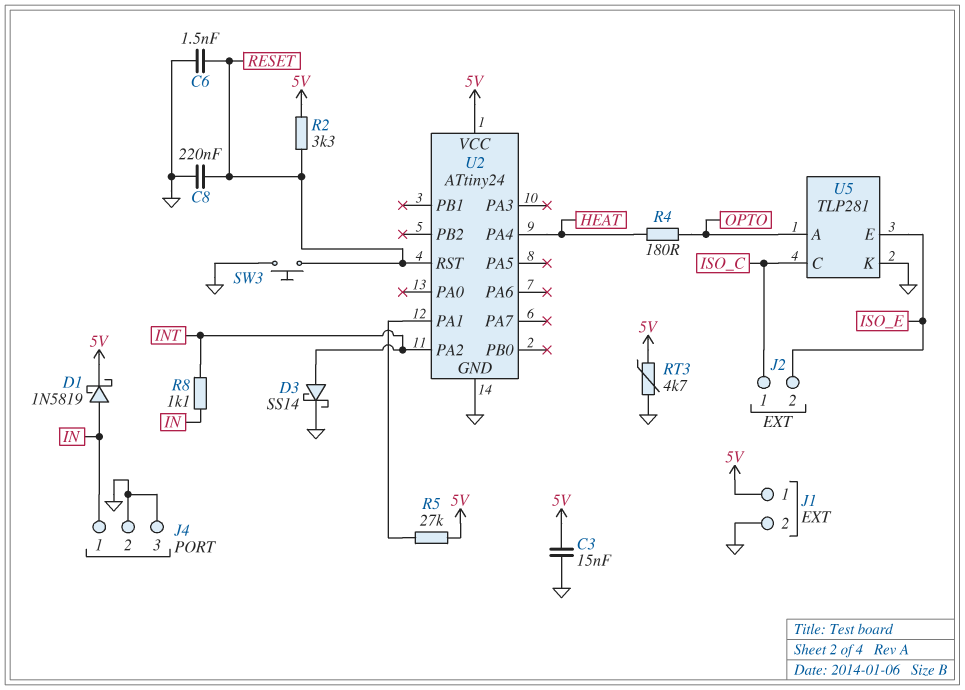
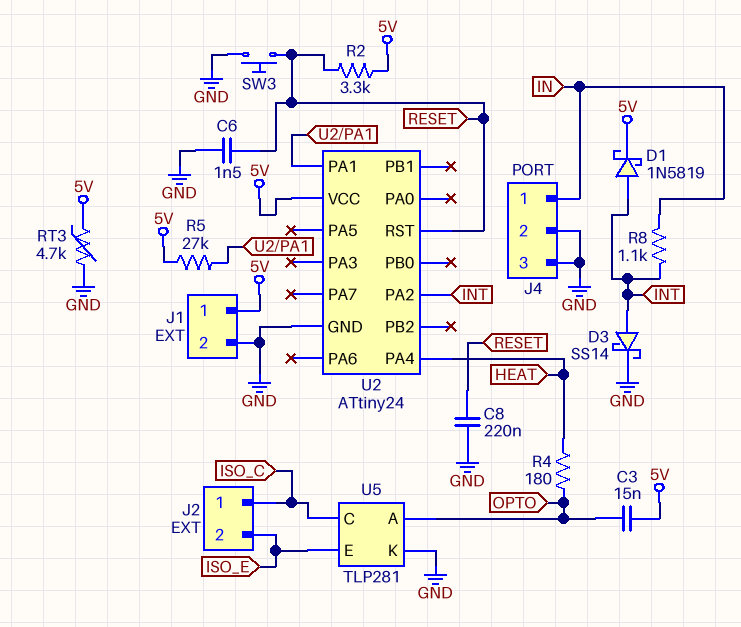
C3: 15nF (5V, GND) -> 15nF (5V, OPTO)
D1: schottky 1N5819 (A IN, K 5V) -> schottky 1N5819 (A INT, K 5V)

